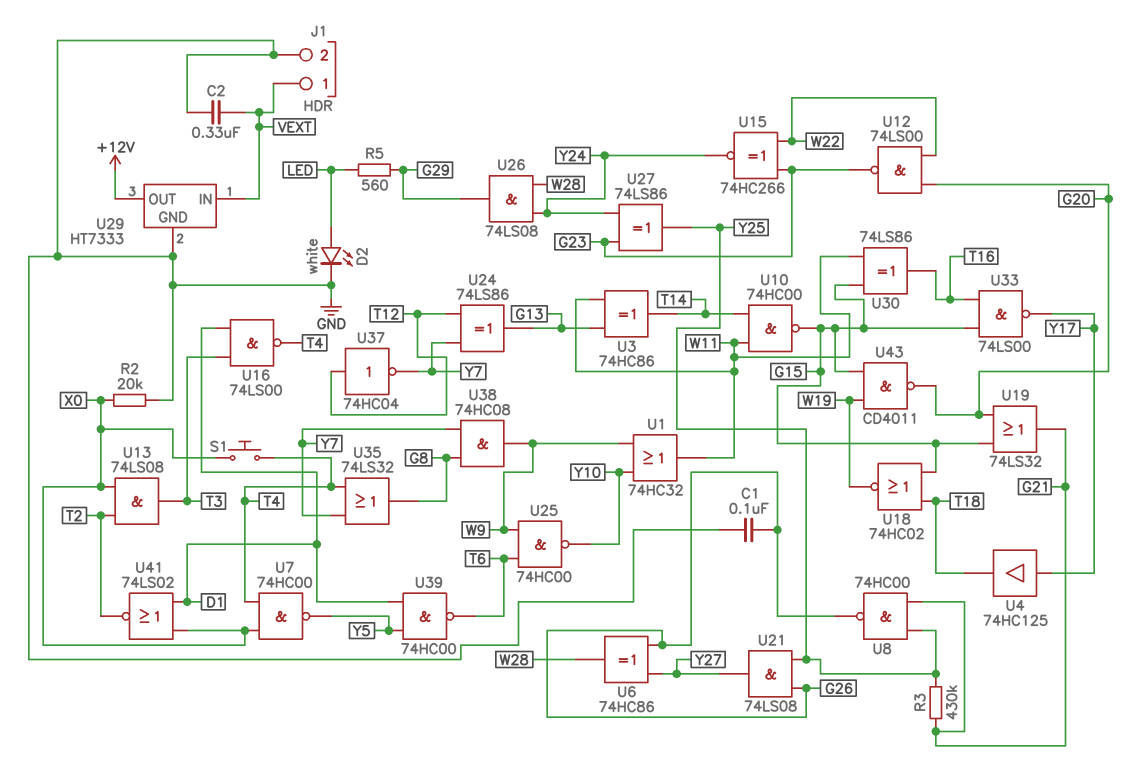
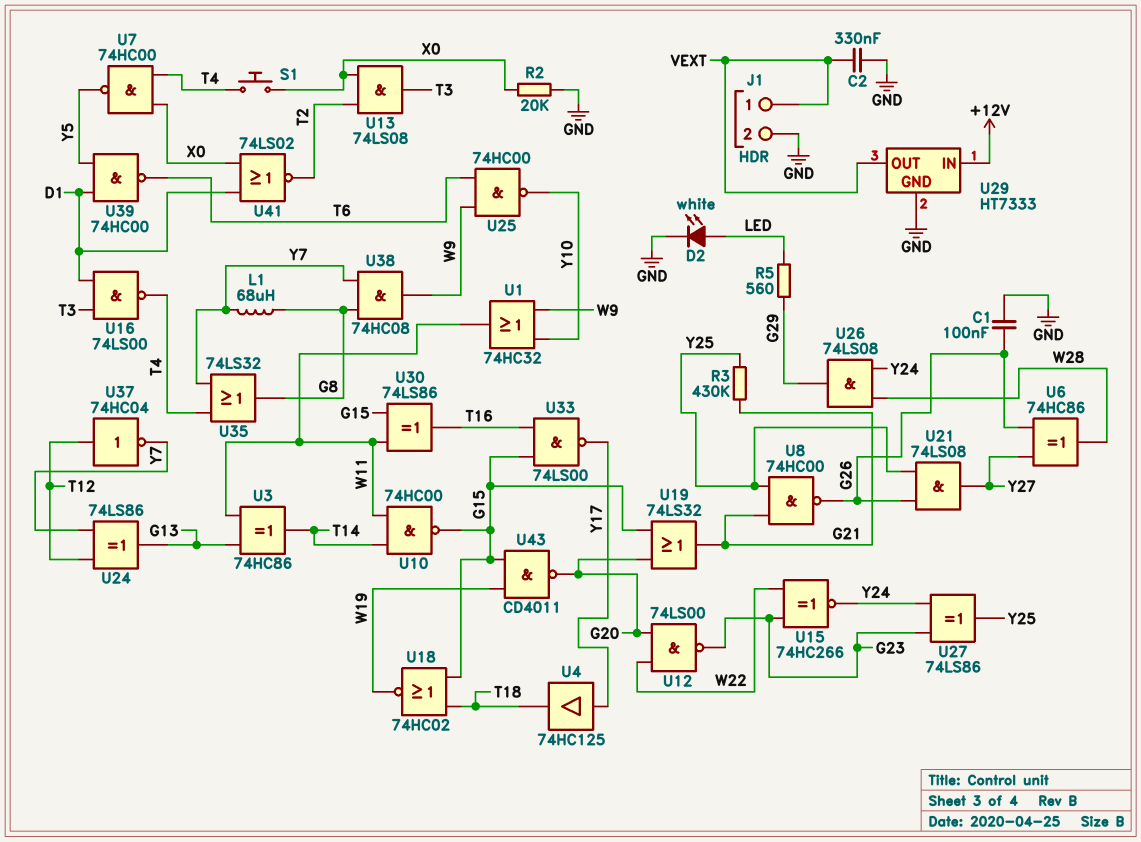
L1: none -> 68uH (G8, Y7)
U29 pin IN: VEXT -> +12V
U29 pin OUT: +12V -> VEXT

